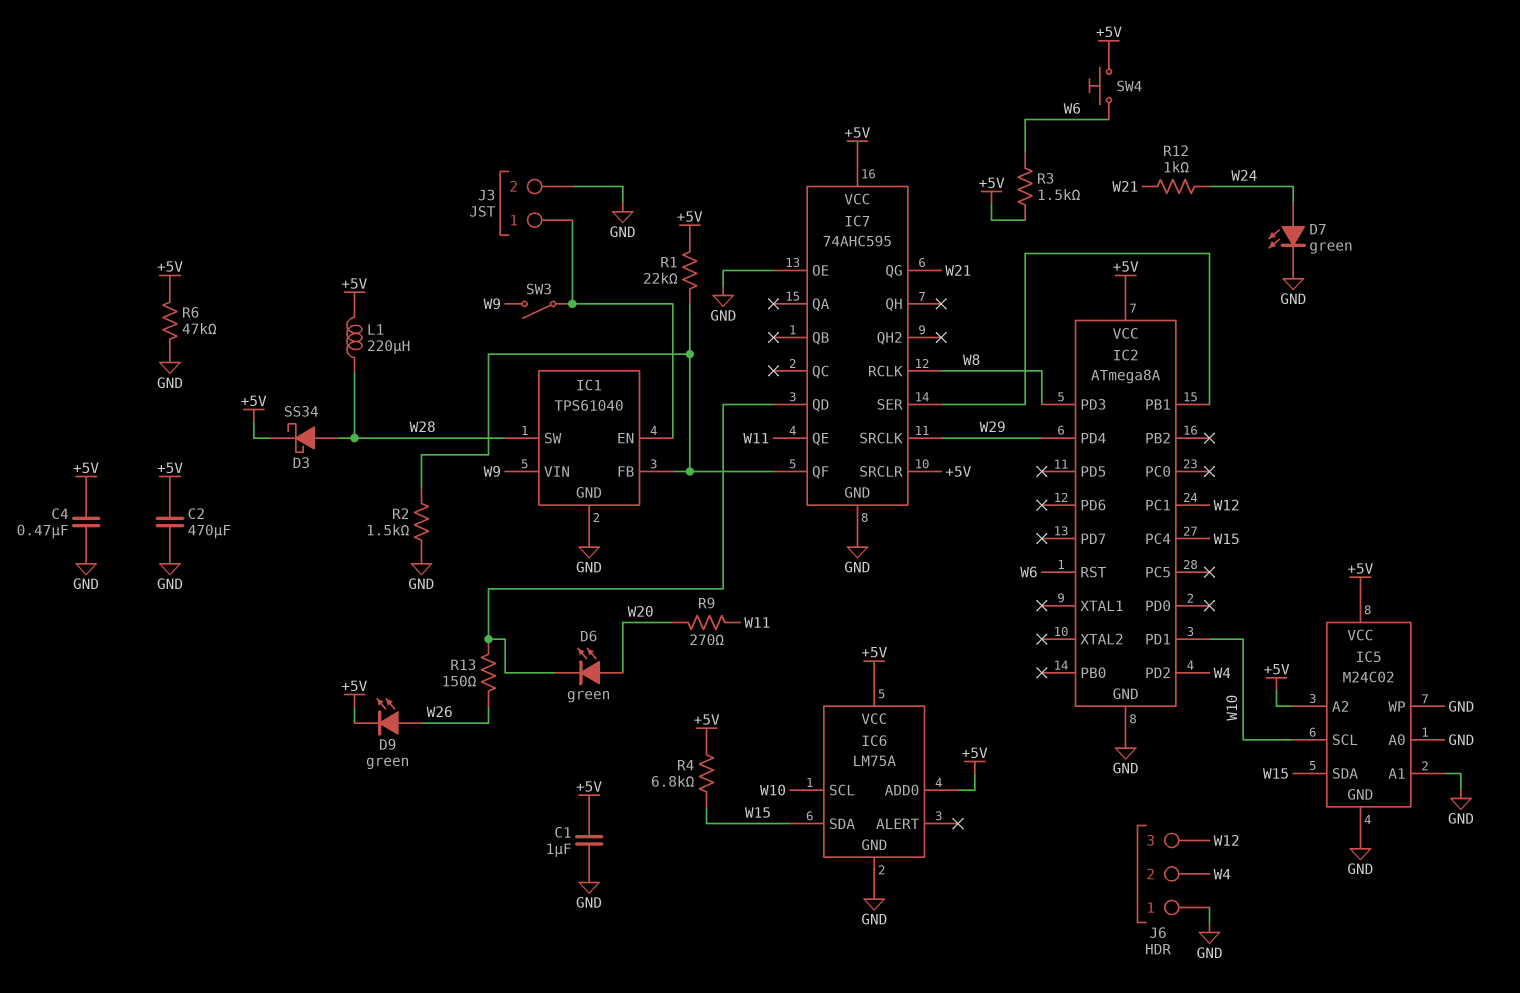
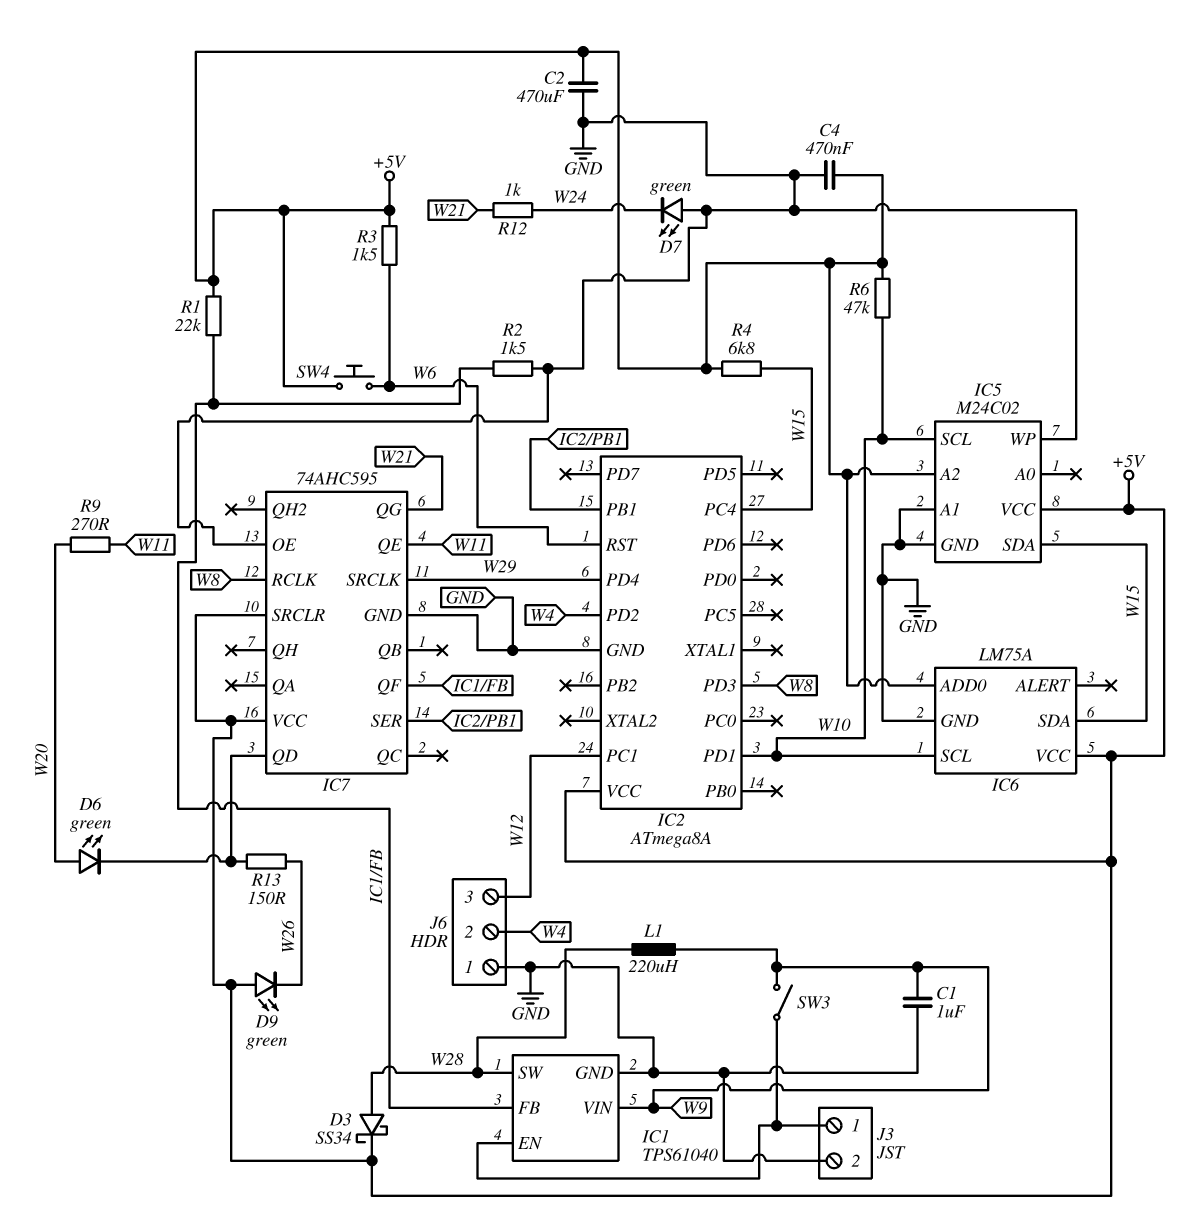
C1: 1uF (+5V, GND) -> 1uF (GND, W9)
D7: LED green (A W24, K GND) -> LED green (A GND, K W24)
D9: LED green (A W26, K +5V) -> LED green (A +5V, K W26)
IC5 pin A0: GND -> none
L1: 220uH (+5V, W28) -> 220uH (W9, W28)
R6: 47k (+5V, GND) -> 47k (+5V, W10)

